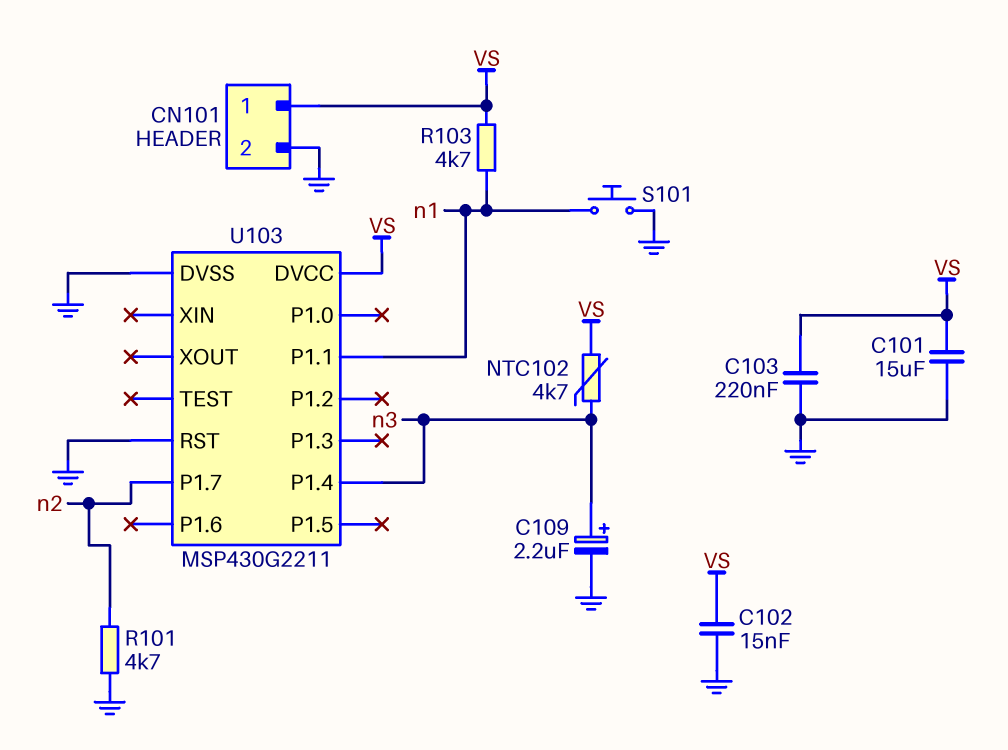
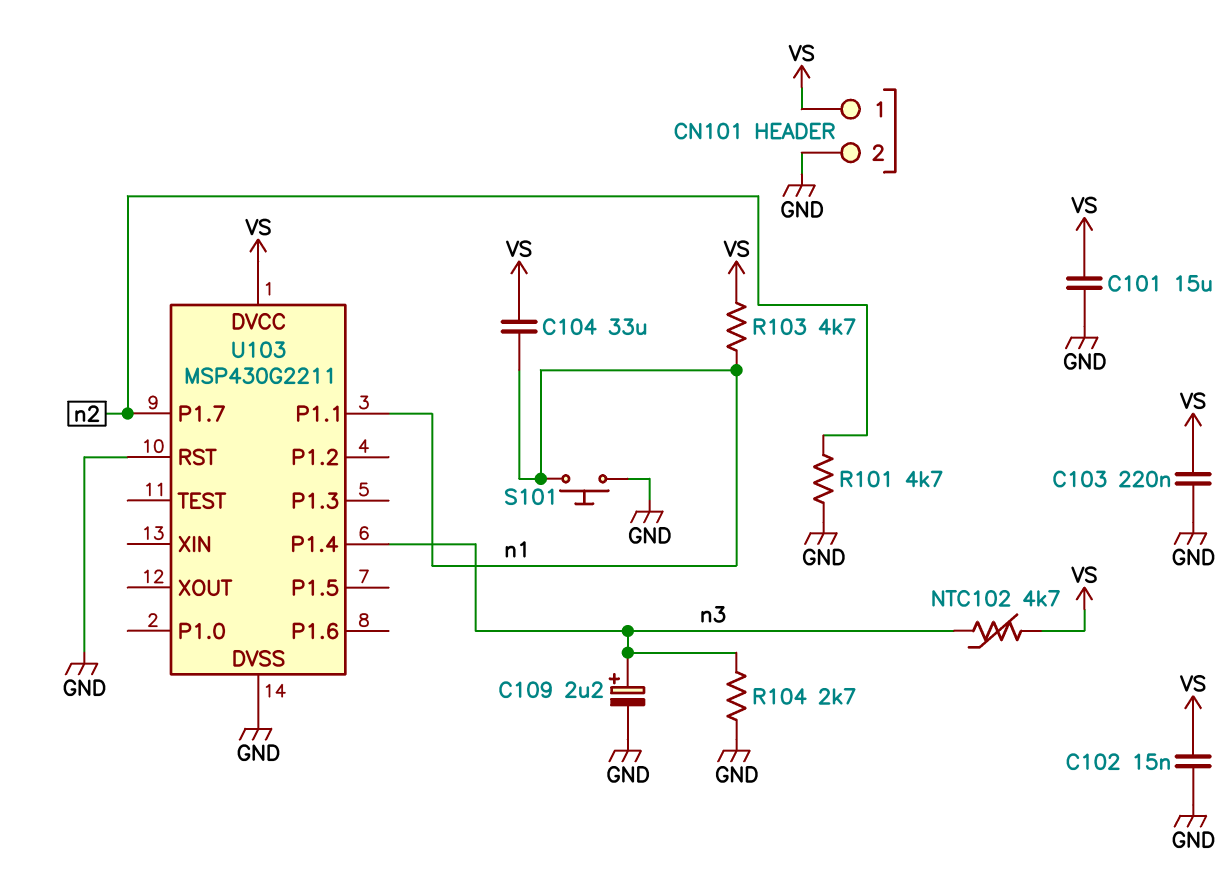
C104: none -> 33uF (VS, n1)
R104: none -> 2.7k (GND, n3)

